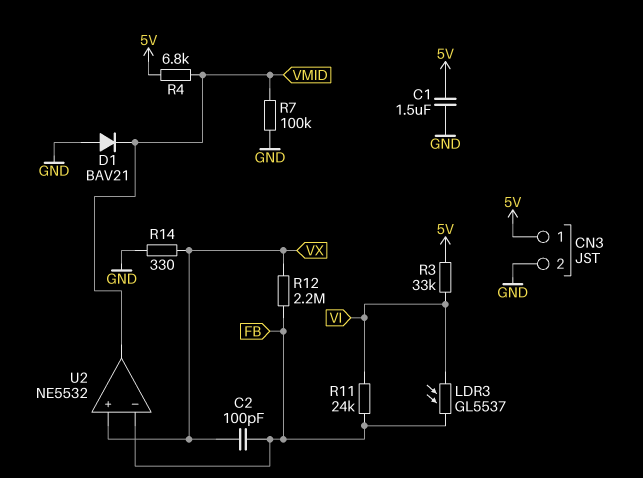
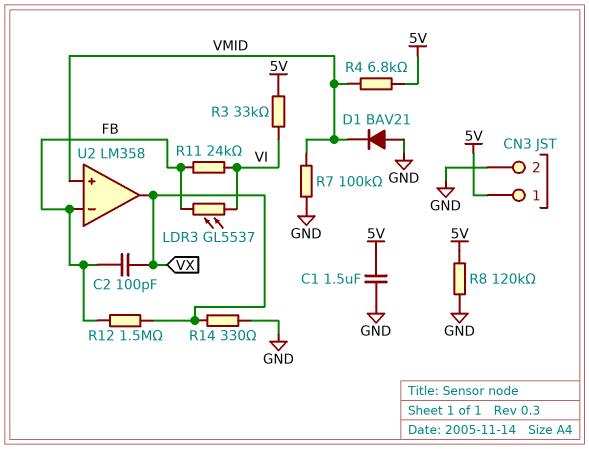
R8: none -> 120k (5V, GND)
R12: 2.2M (FB, VX) -> 1.5M (FB, VX)
U2: NE5532 -> LM358
U2 pin in+: VX -> VMID
U2 pin out: VMID -> VX

